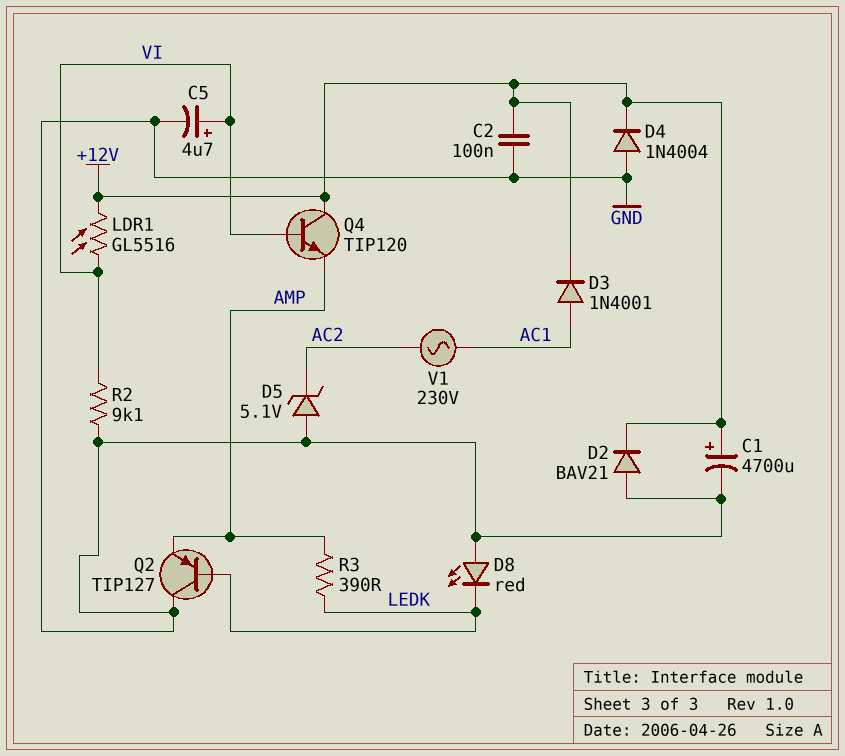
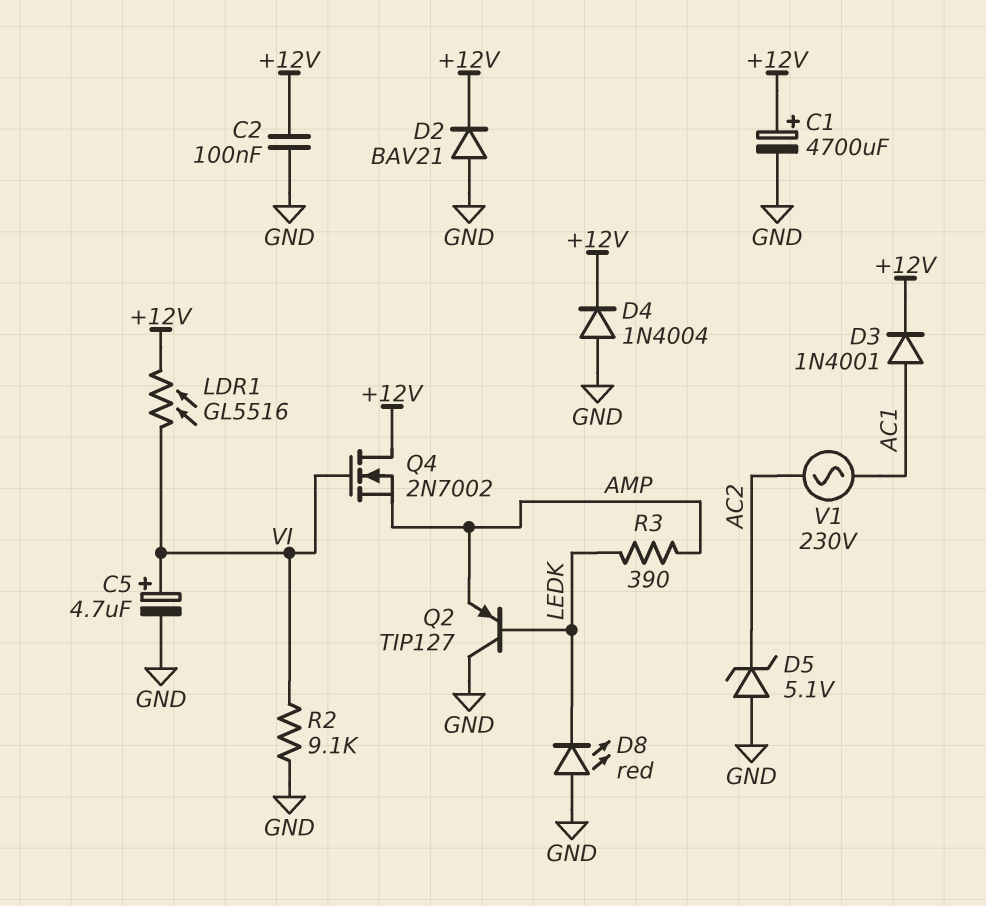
Q4: NPN TIP120 (B VI, C +12V, E AMP) -> NMOS 2N7002 (G VI, D +12V, S AMP)

